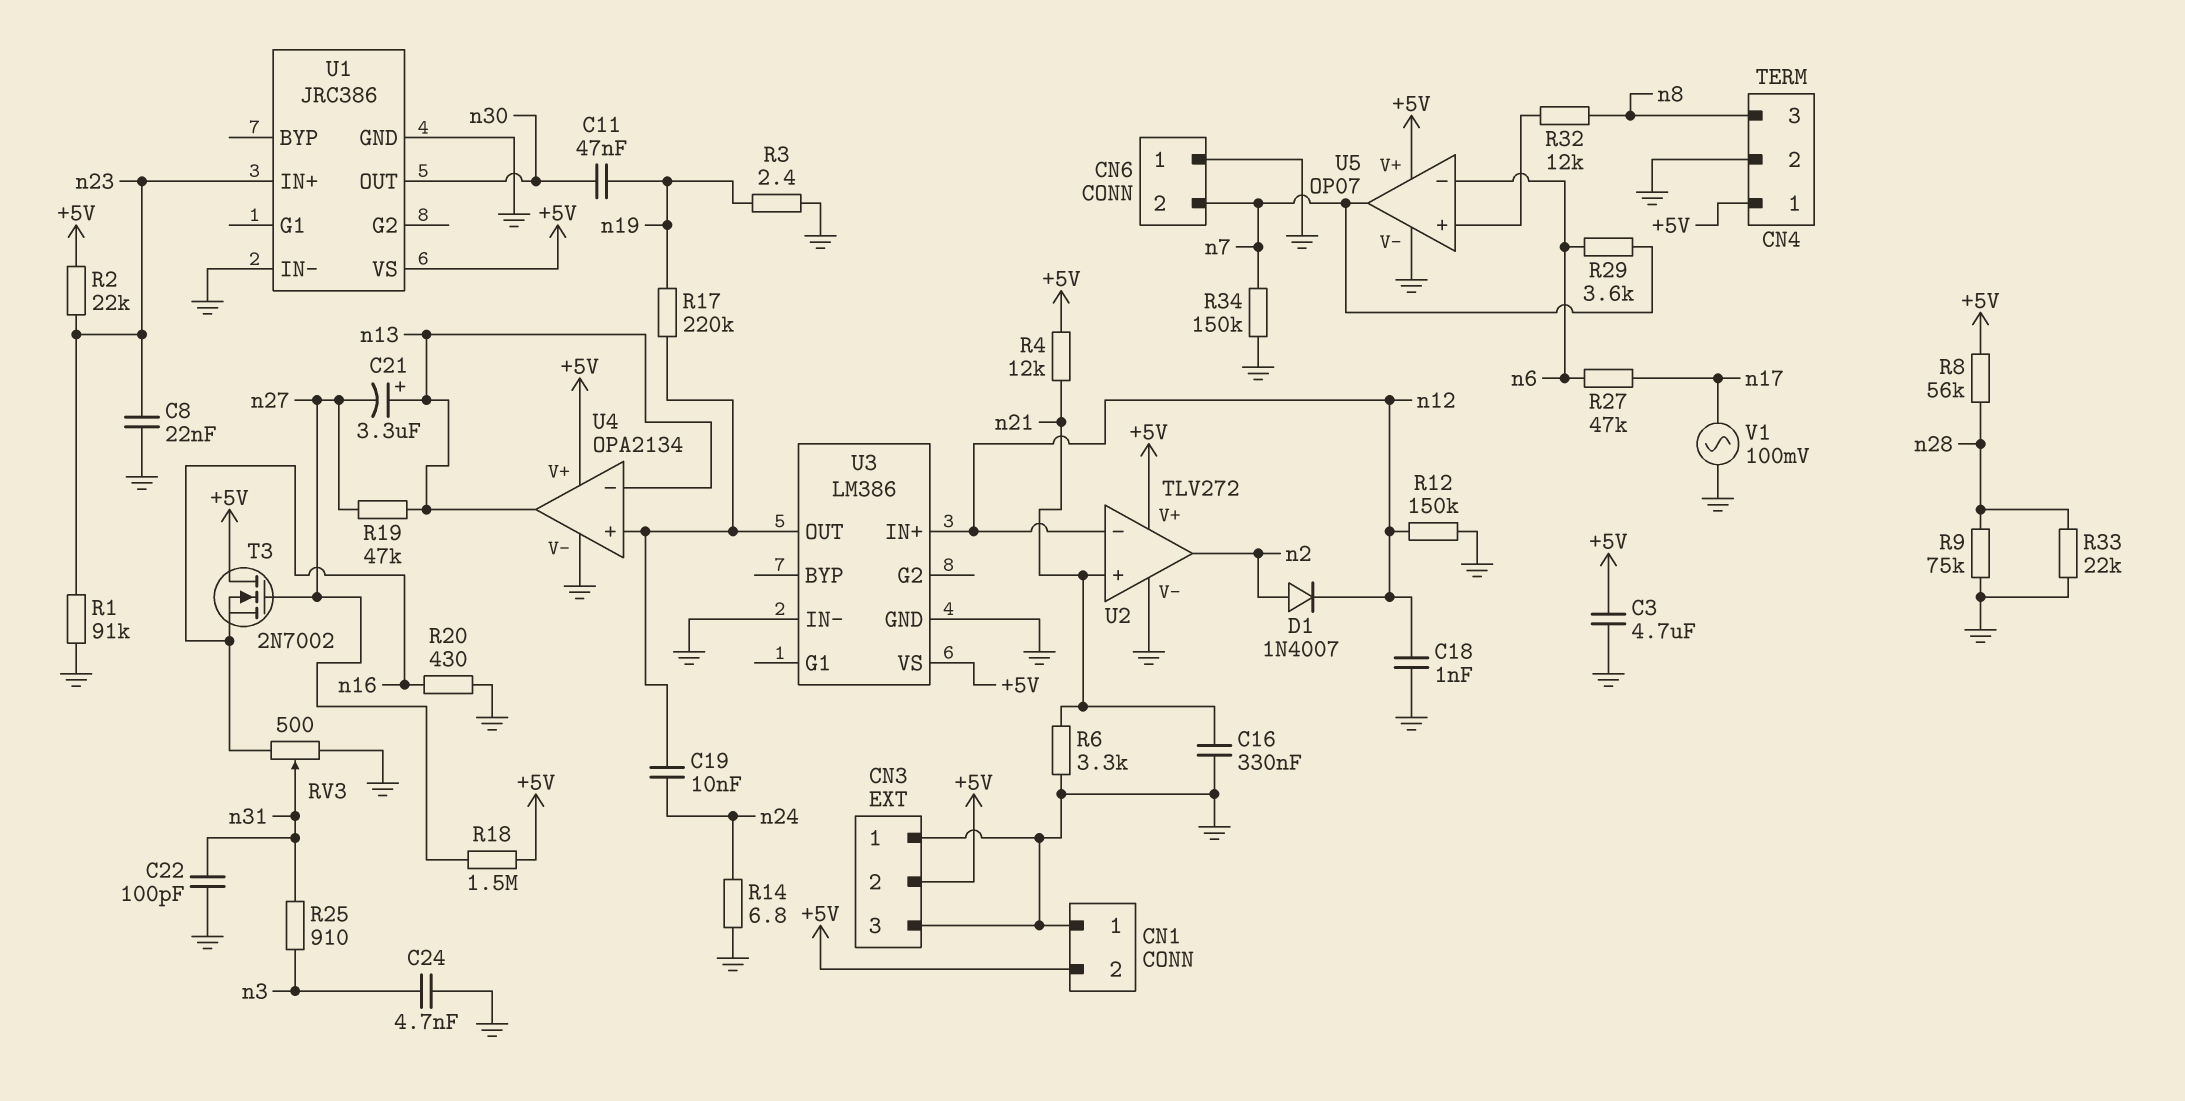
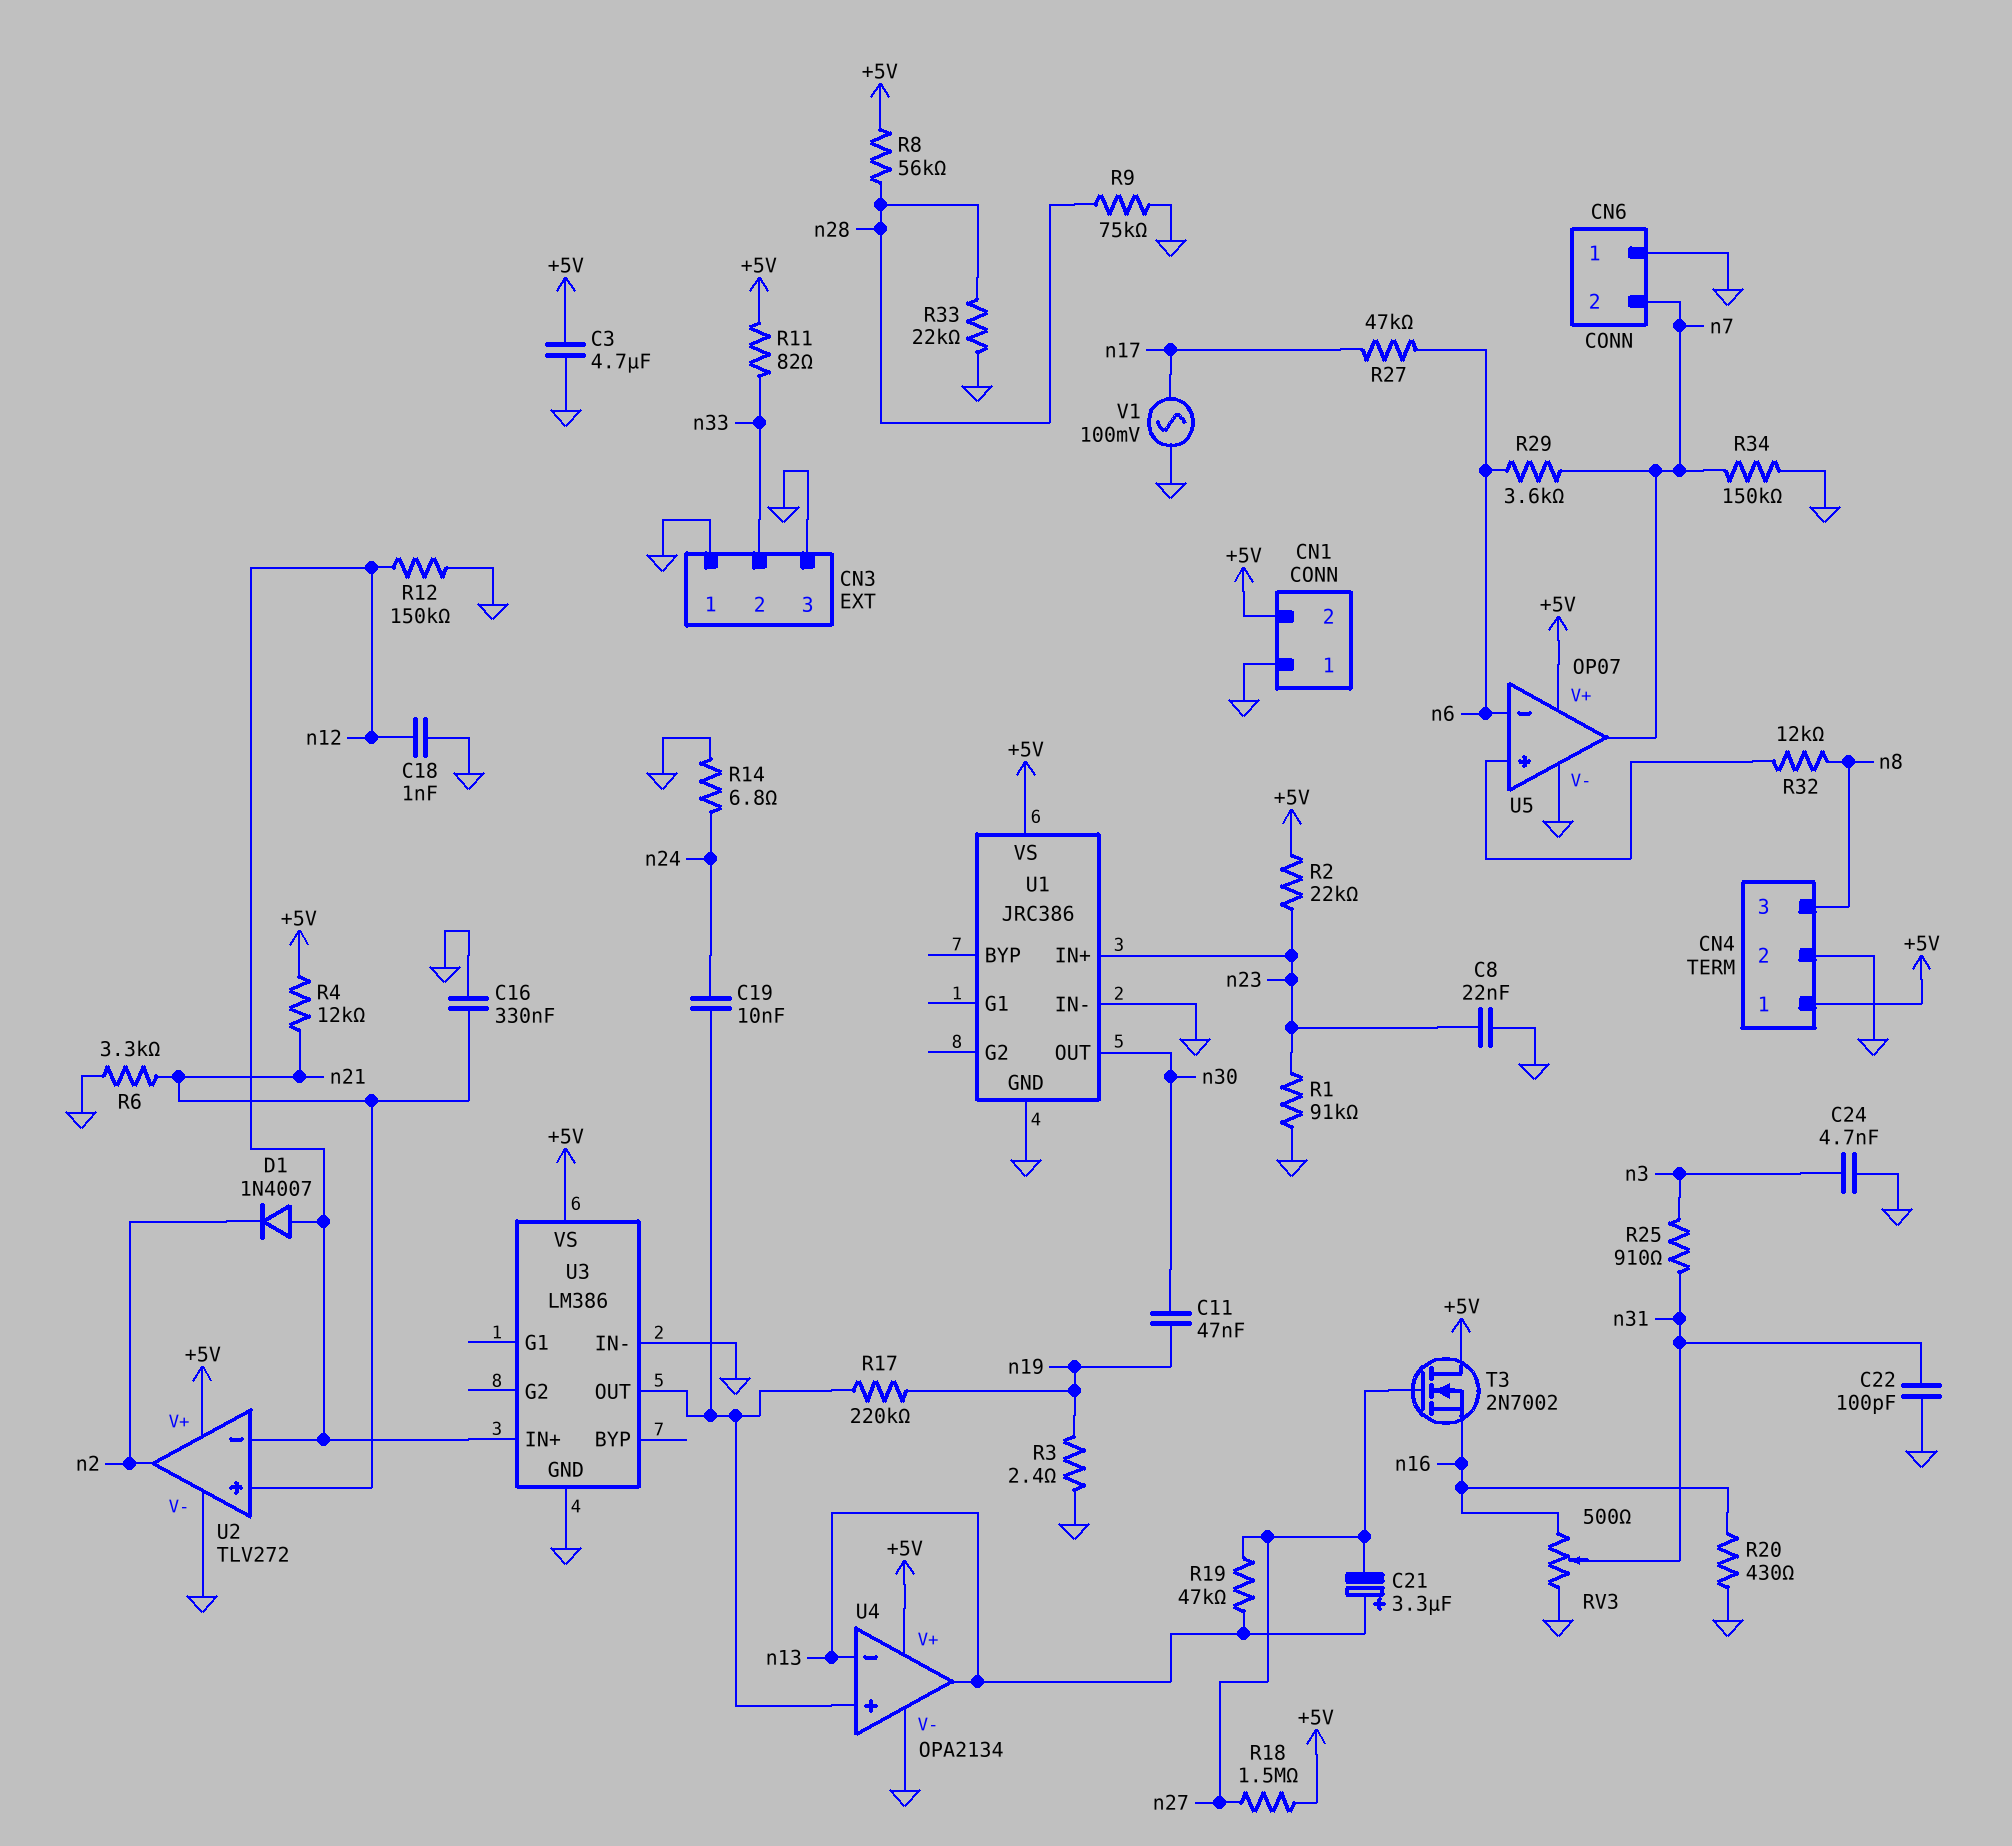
CN3 pin 2: +5V -> n33
D1: diode 1N4007 (A n2, K n12) -> diode 1N4007 (A n12, K n2)
R11: none -> 82 (+5V, n33)

